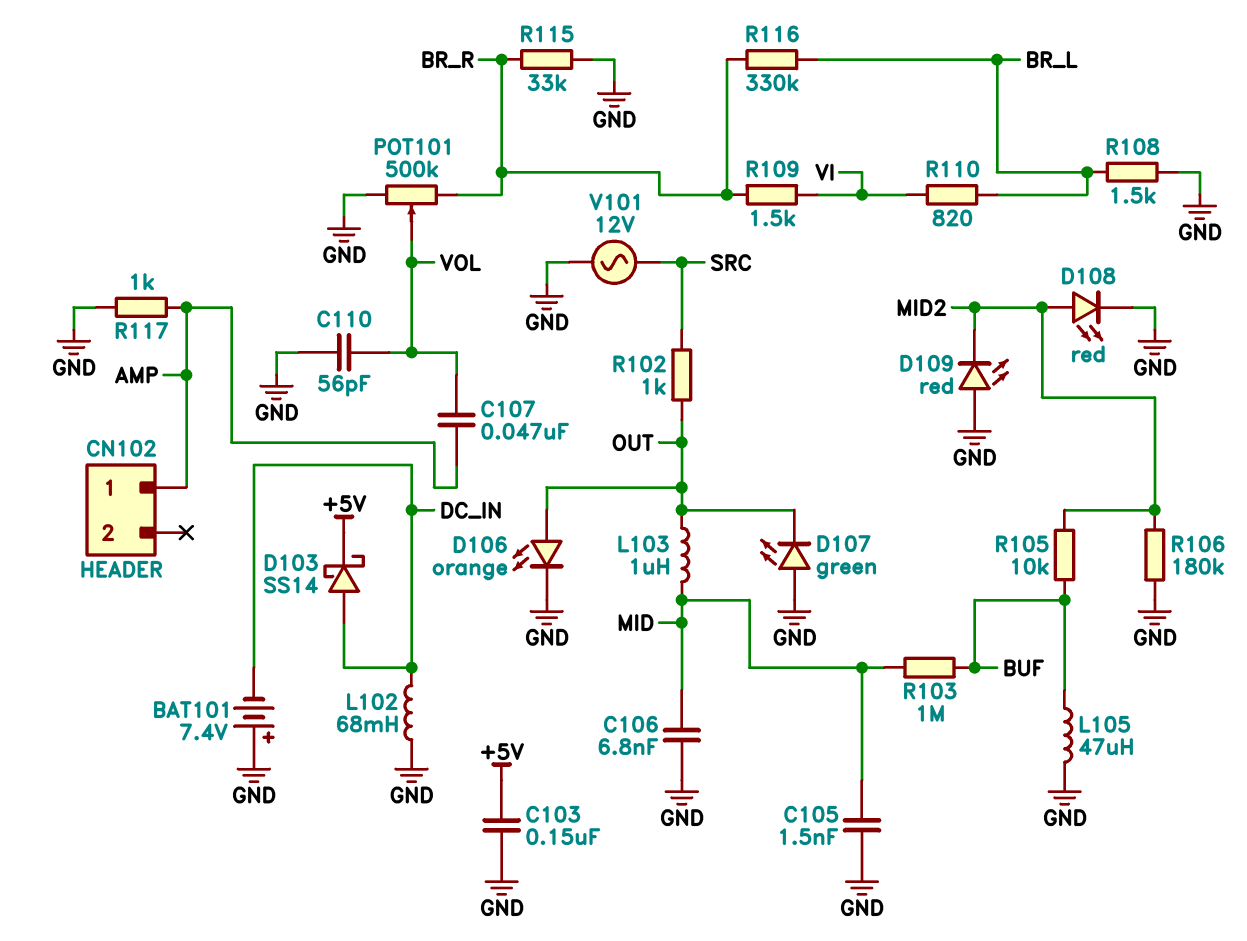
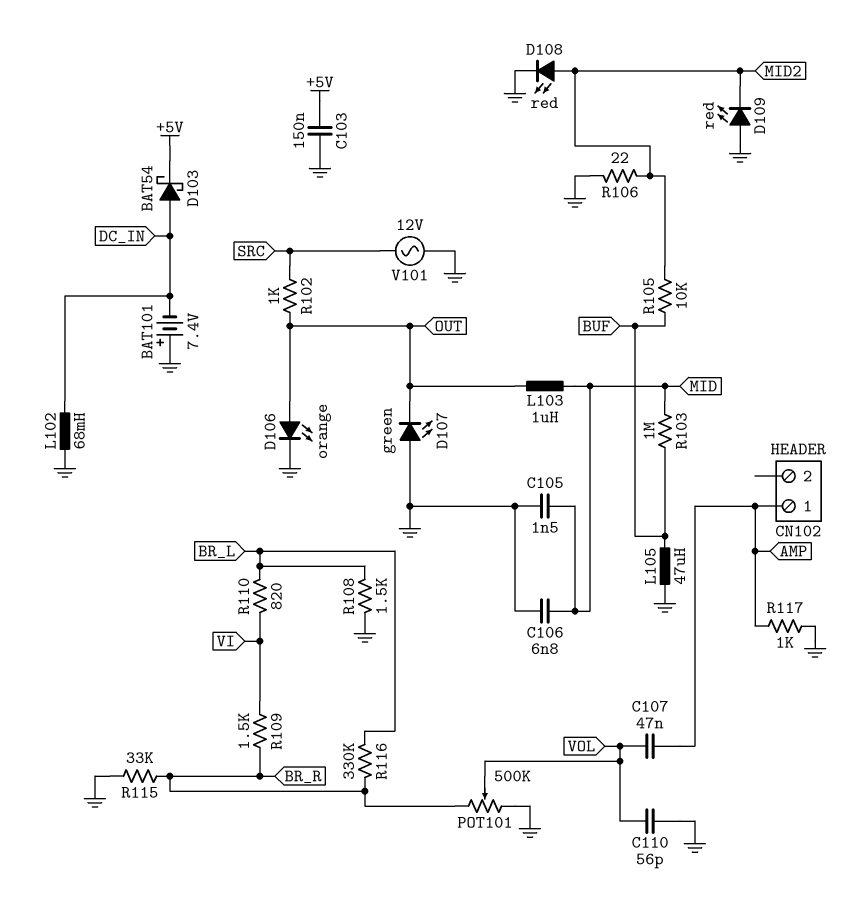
D103: schottky SS14 (A DC_IN, K +5V) -> schottky BAT54 (A DC_IN, K +5V)
R106: 180k (GND, MID2) -> 22 (GND, MID2)

